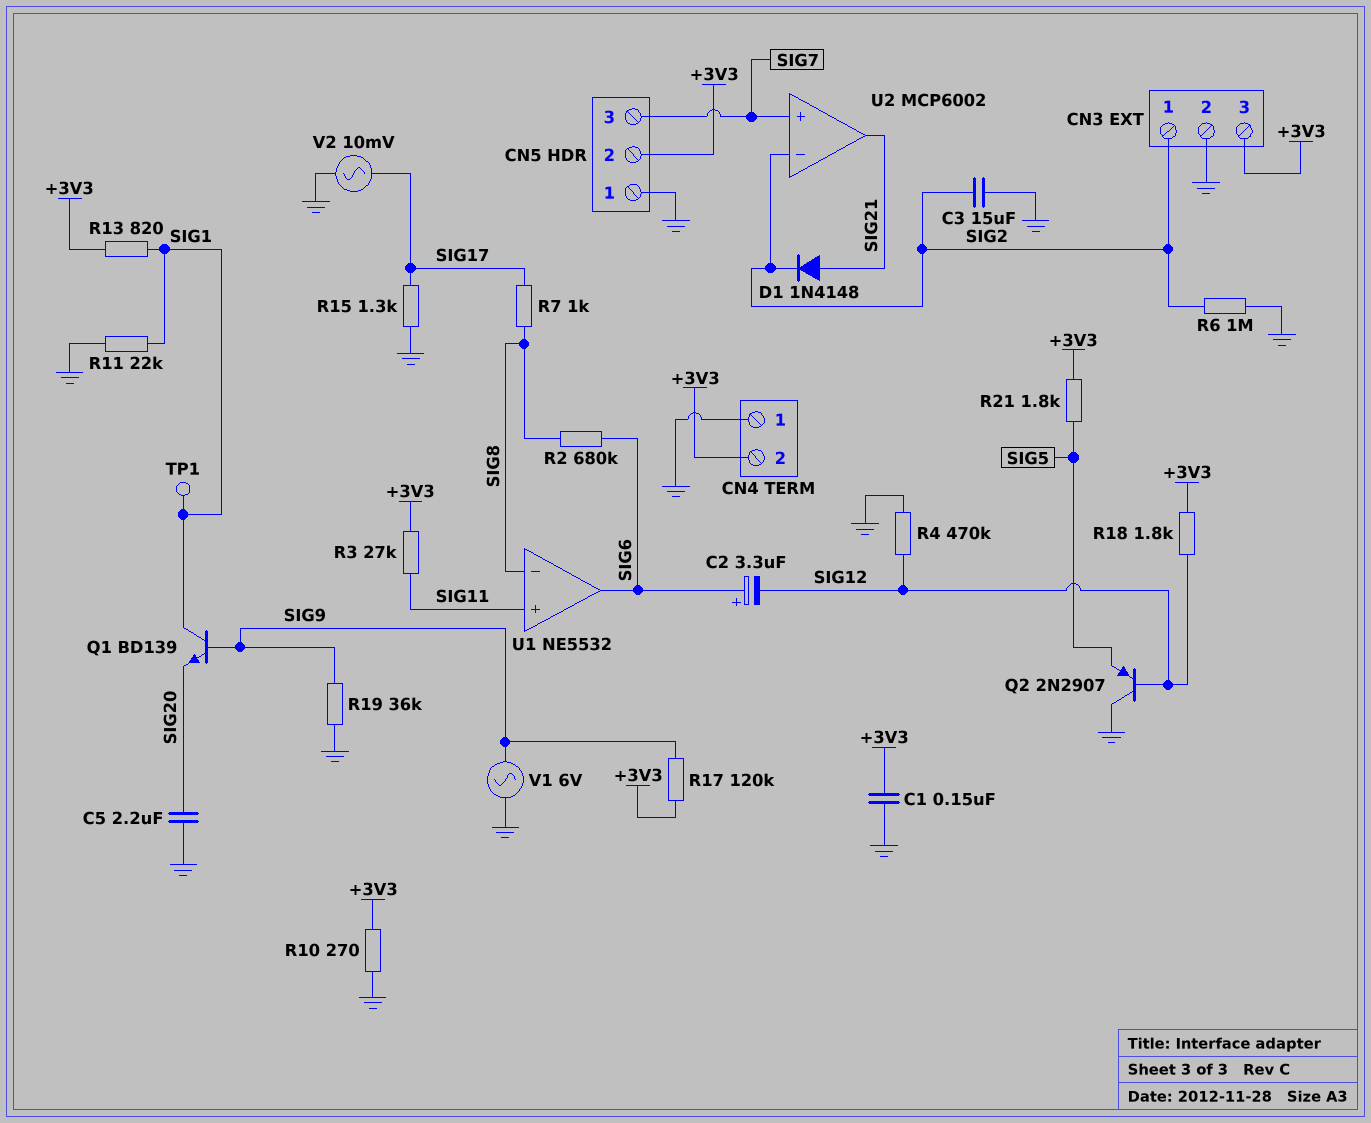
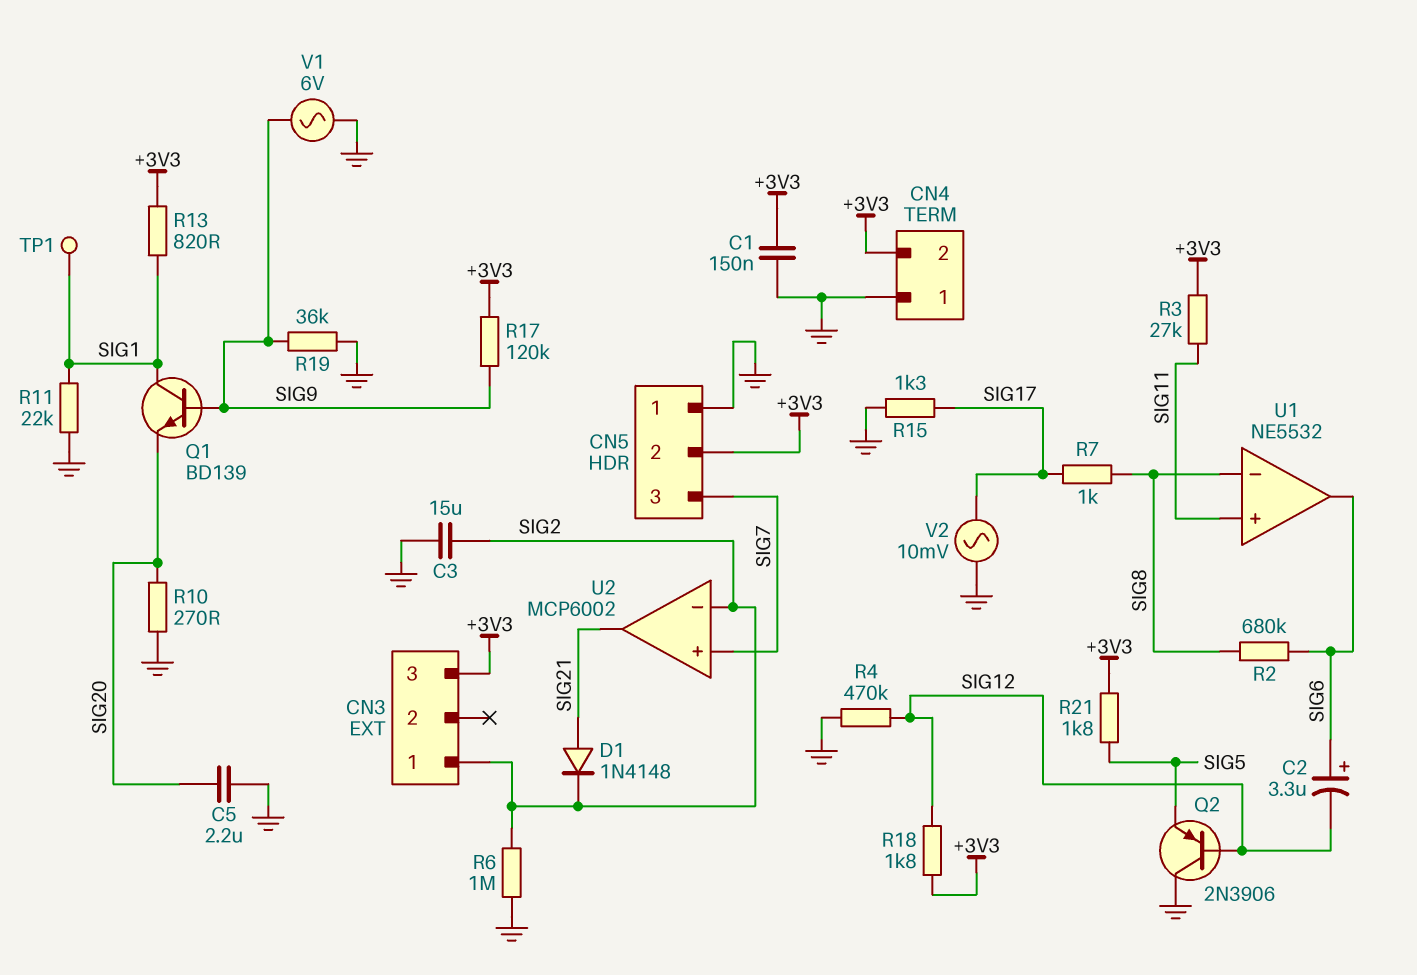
CN3 pin 2: GND -> none
Q2: PNP 2N2907 (B SIG12, C GND, E SIG5) -> PNP 2N3906 (B SIG12, C GND, E SIG5)
R10: 270 (+3V3, GND) -> 270 (GND, SIG20)

